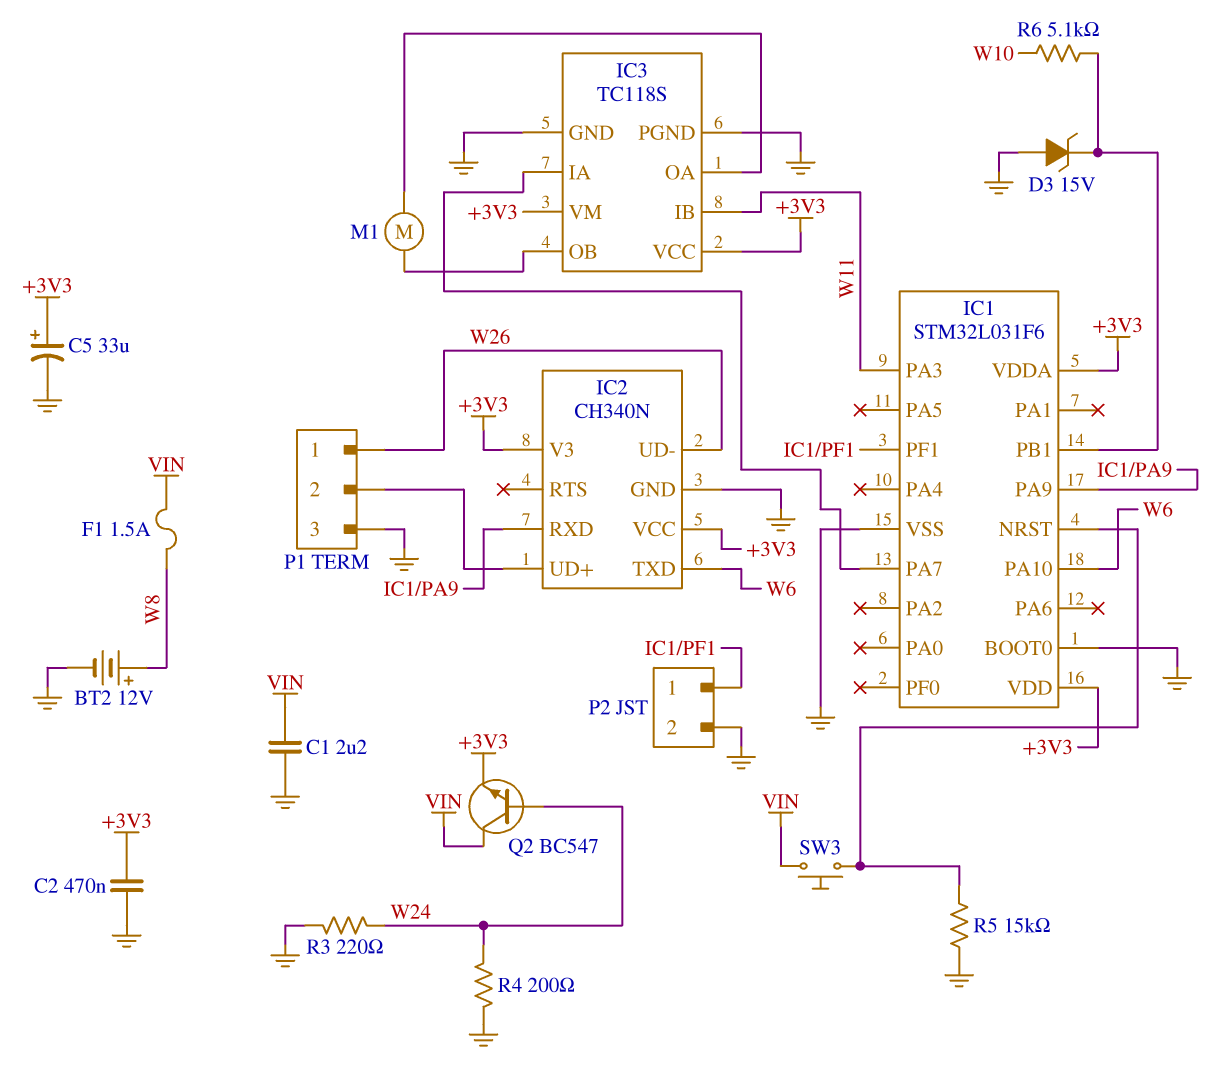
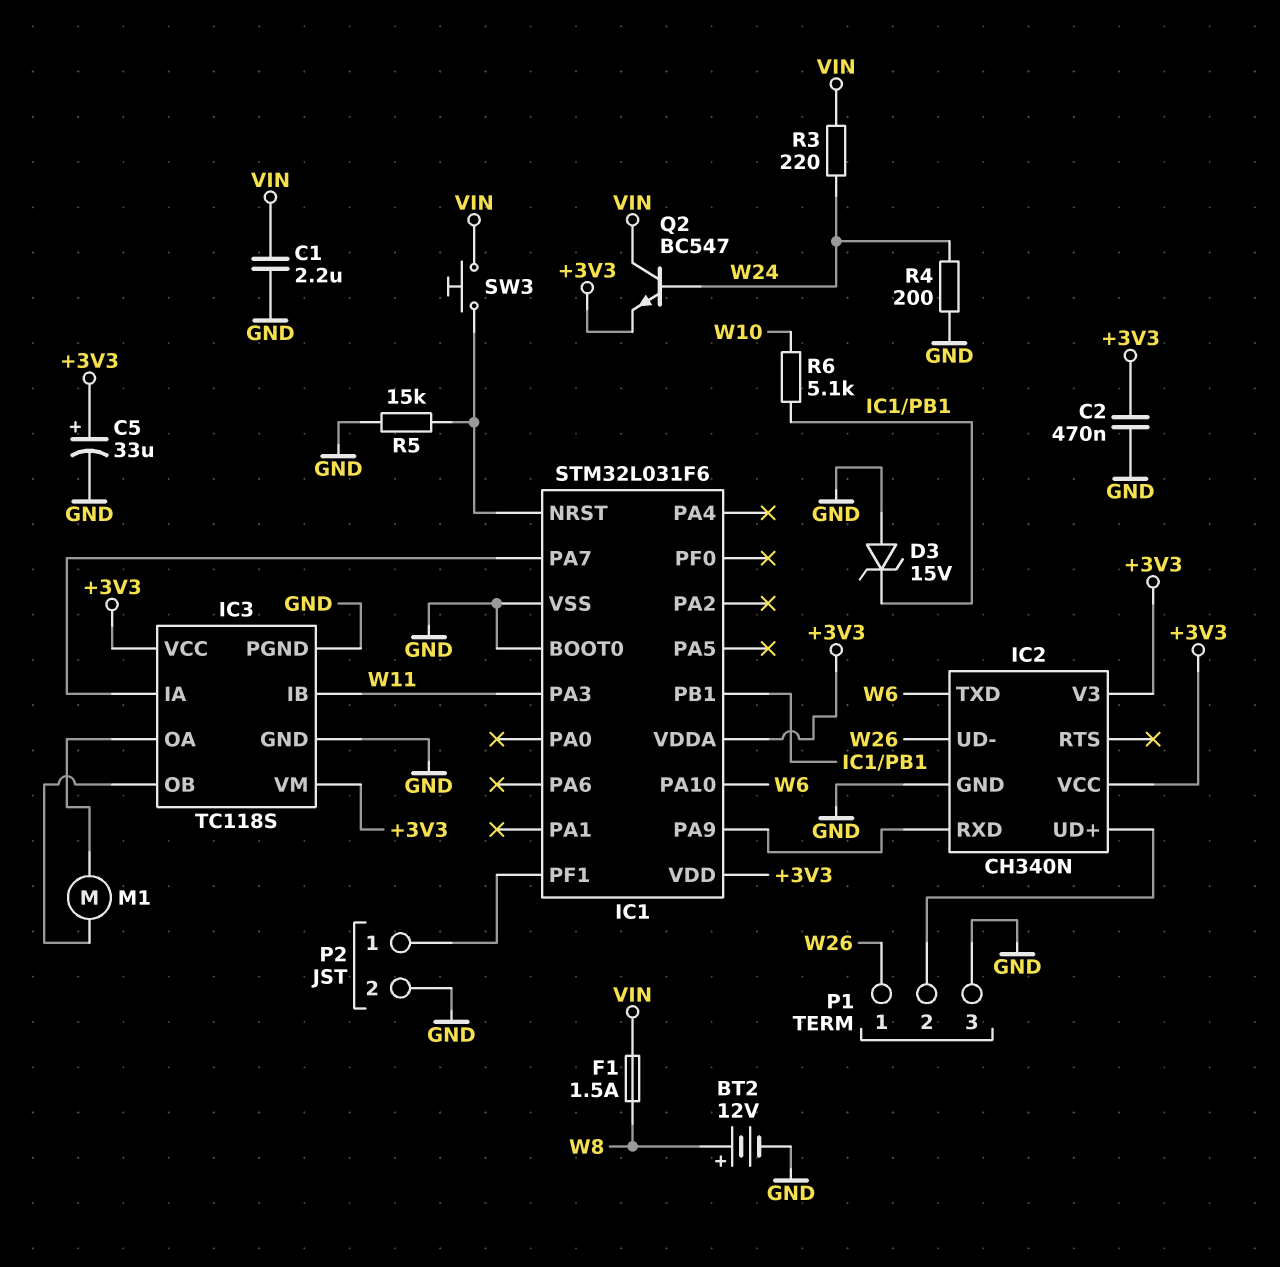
R3: 220 (GND, W24) -> 220 (VIN, W24)

